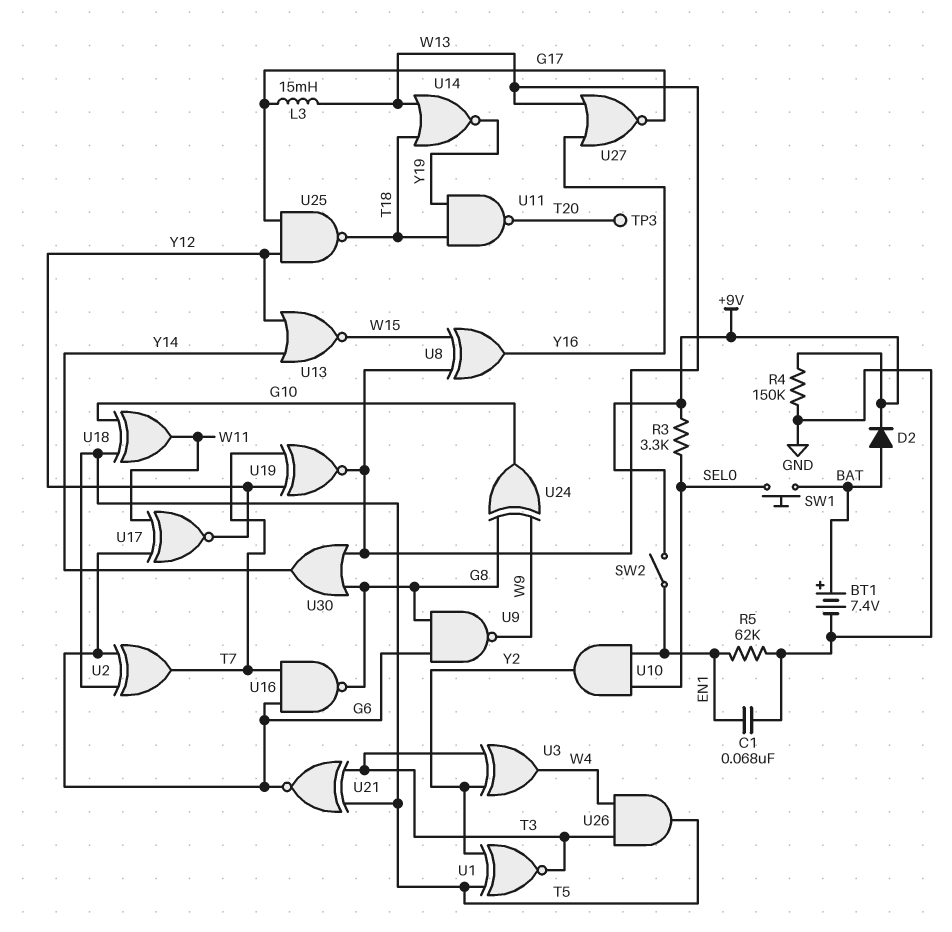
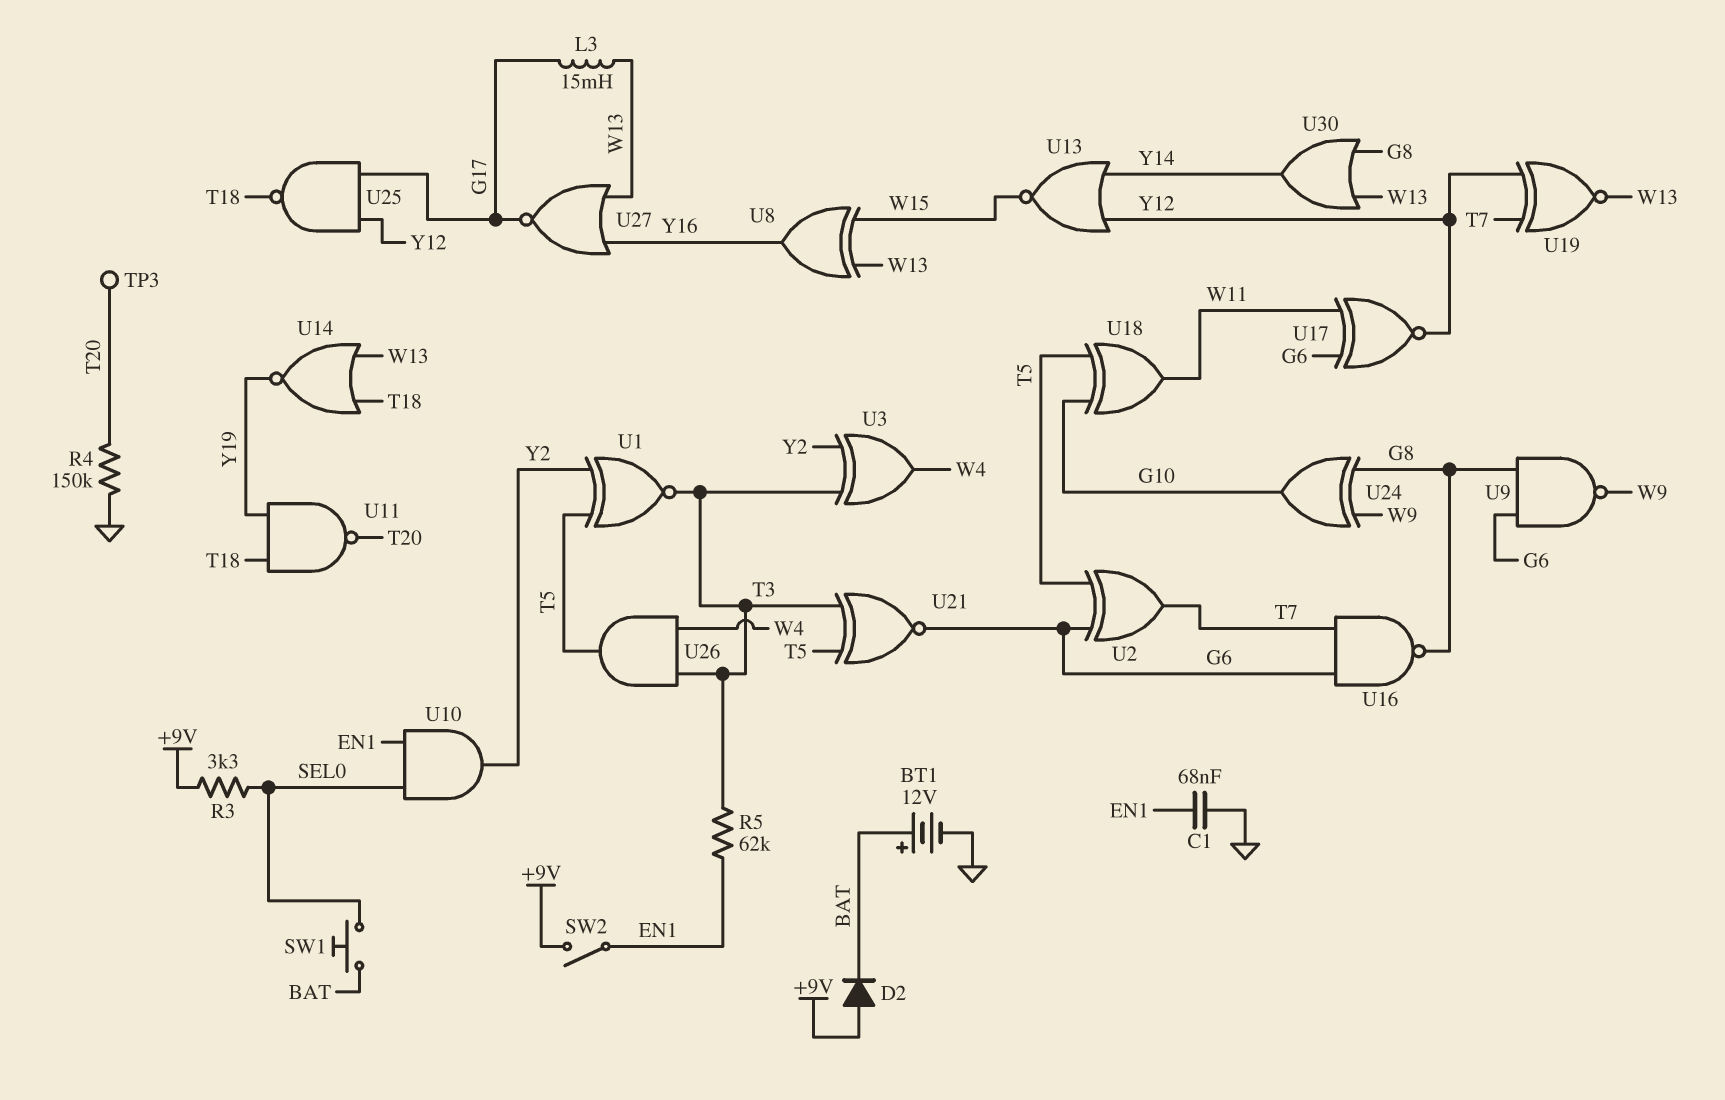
BT1: 7.4V (plus BAT, minus GND) -> 12V (plus BAT, minus GND)
D2: diode (A BAT, K +9V) -> diode (A +9V, K BAT)
R4: 150k (+9V, GND) -> 150k (GND, T20)
R5: 62k (EN1, GND) -> 62k (EN1, T3)

